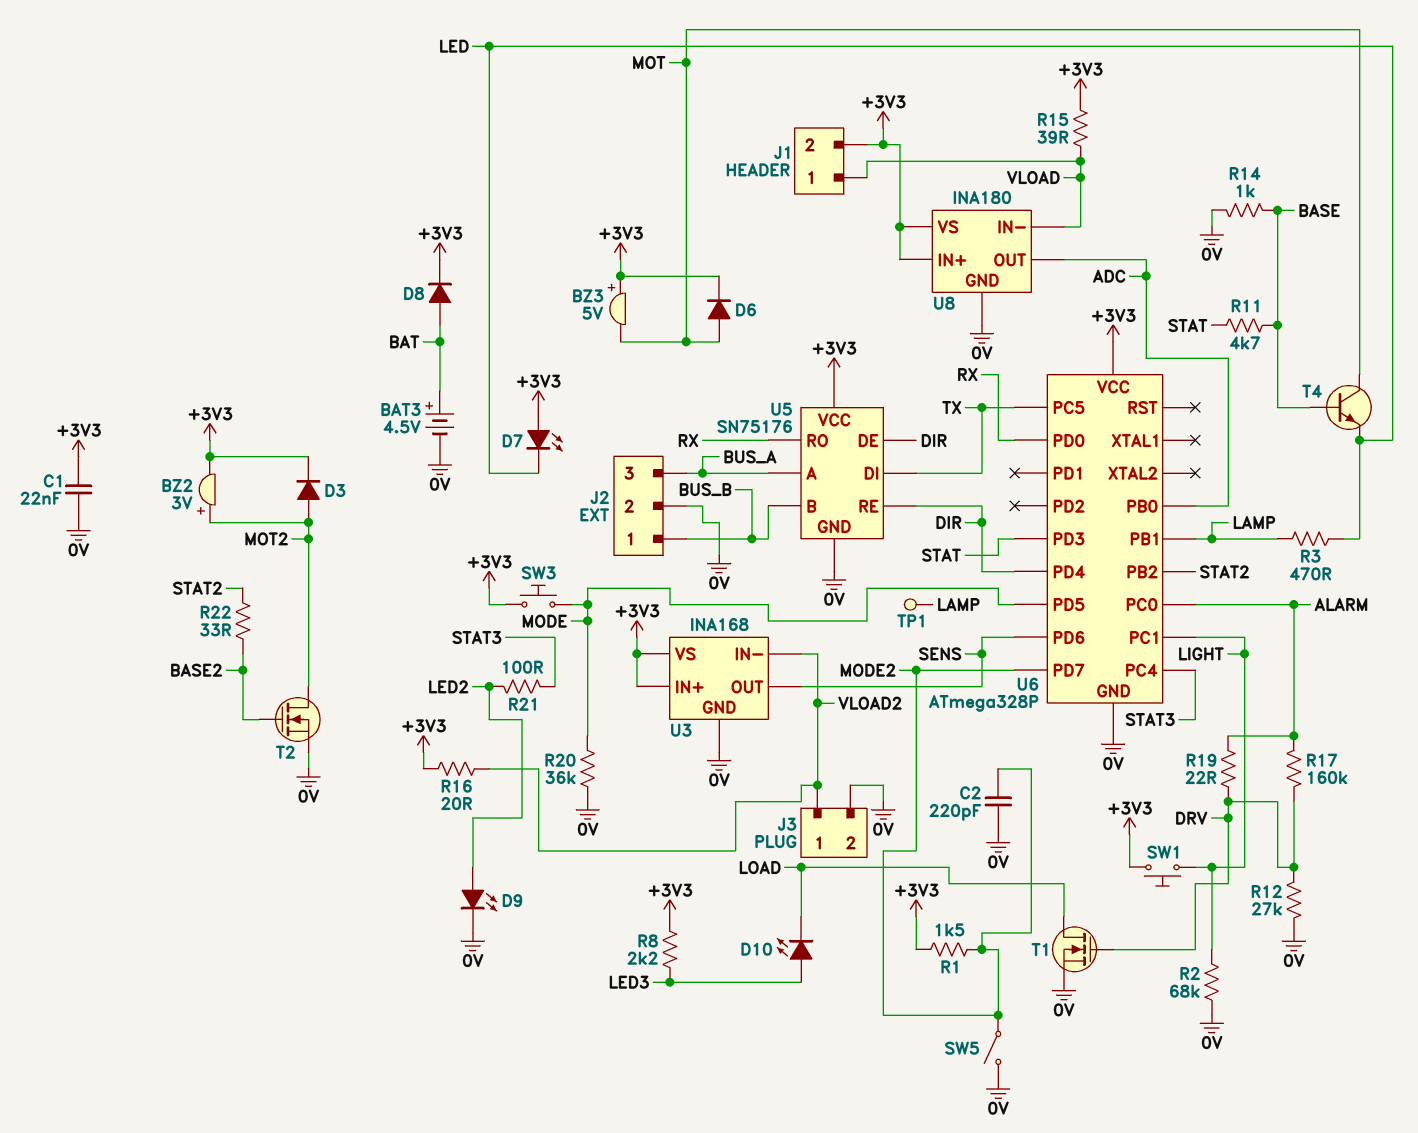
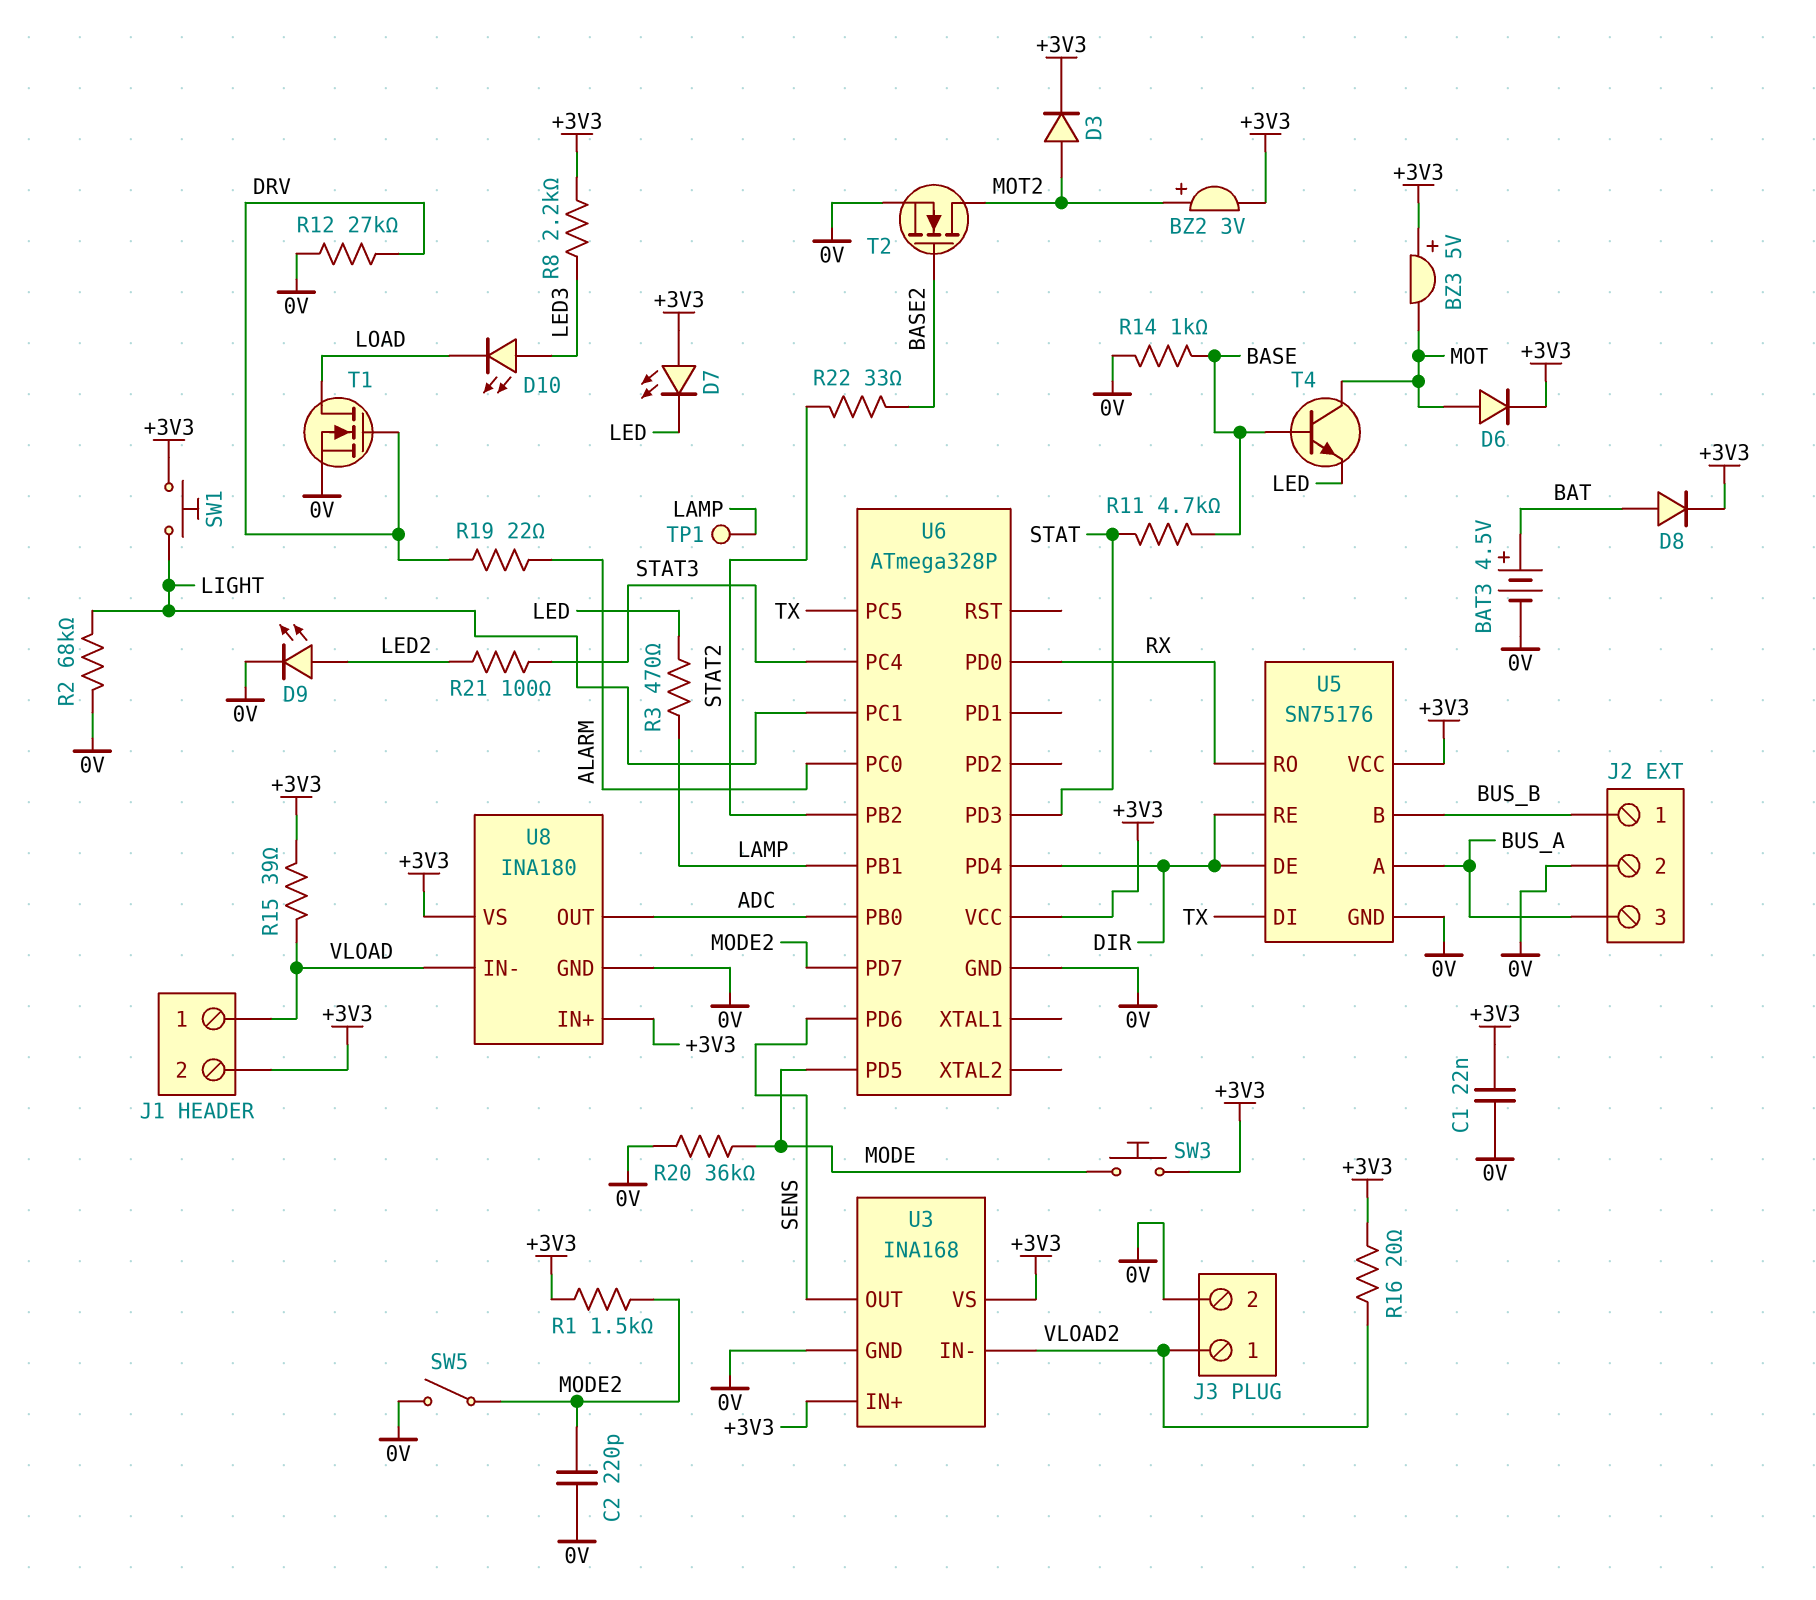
R17: 160k (ALARM, DRV) -> none

